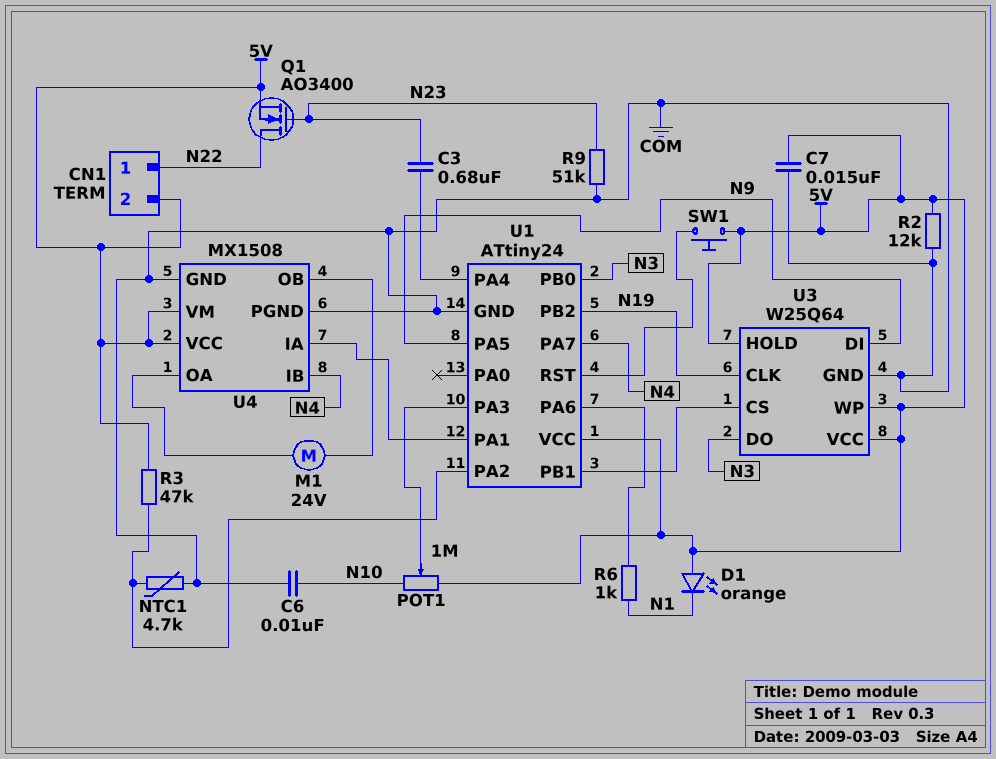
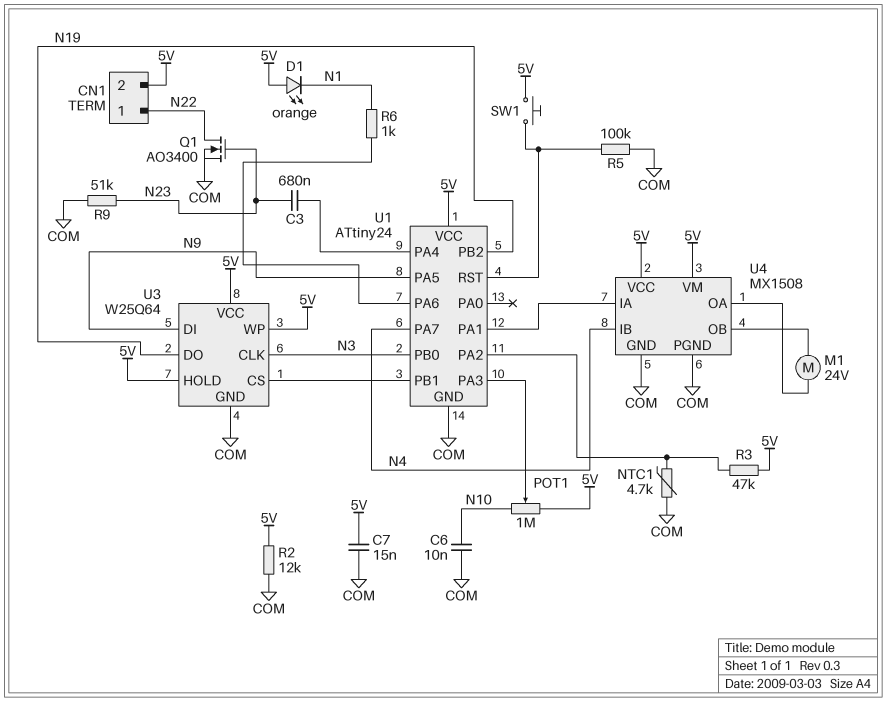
Q1: NMOS AO3400 (G N23, D N22, S 5V) -> NMOS AO3400 (G N23, D N22, S COM)
R5: none -> 100k (COM, U1/RST)
U3 pin CLK: N19 -> N3
U3 pin DO: N3 -> N19

